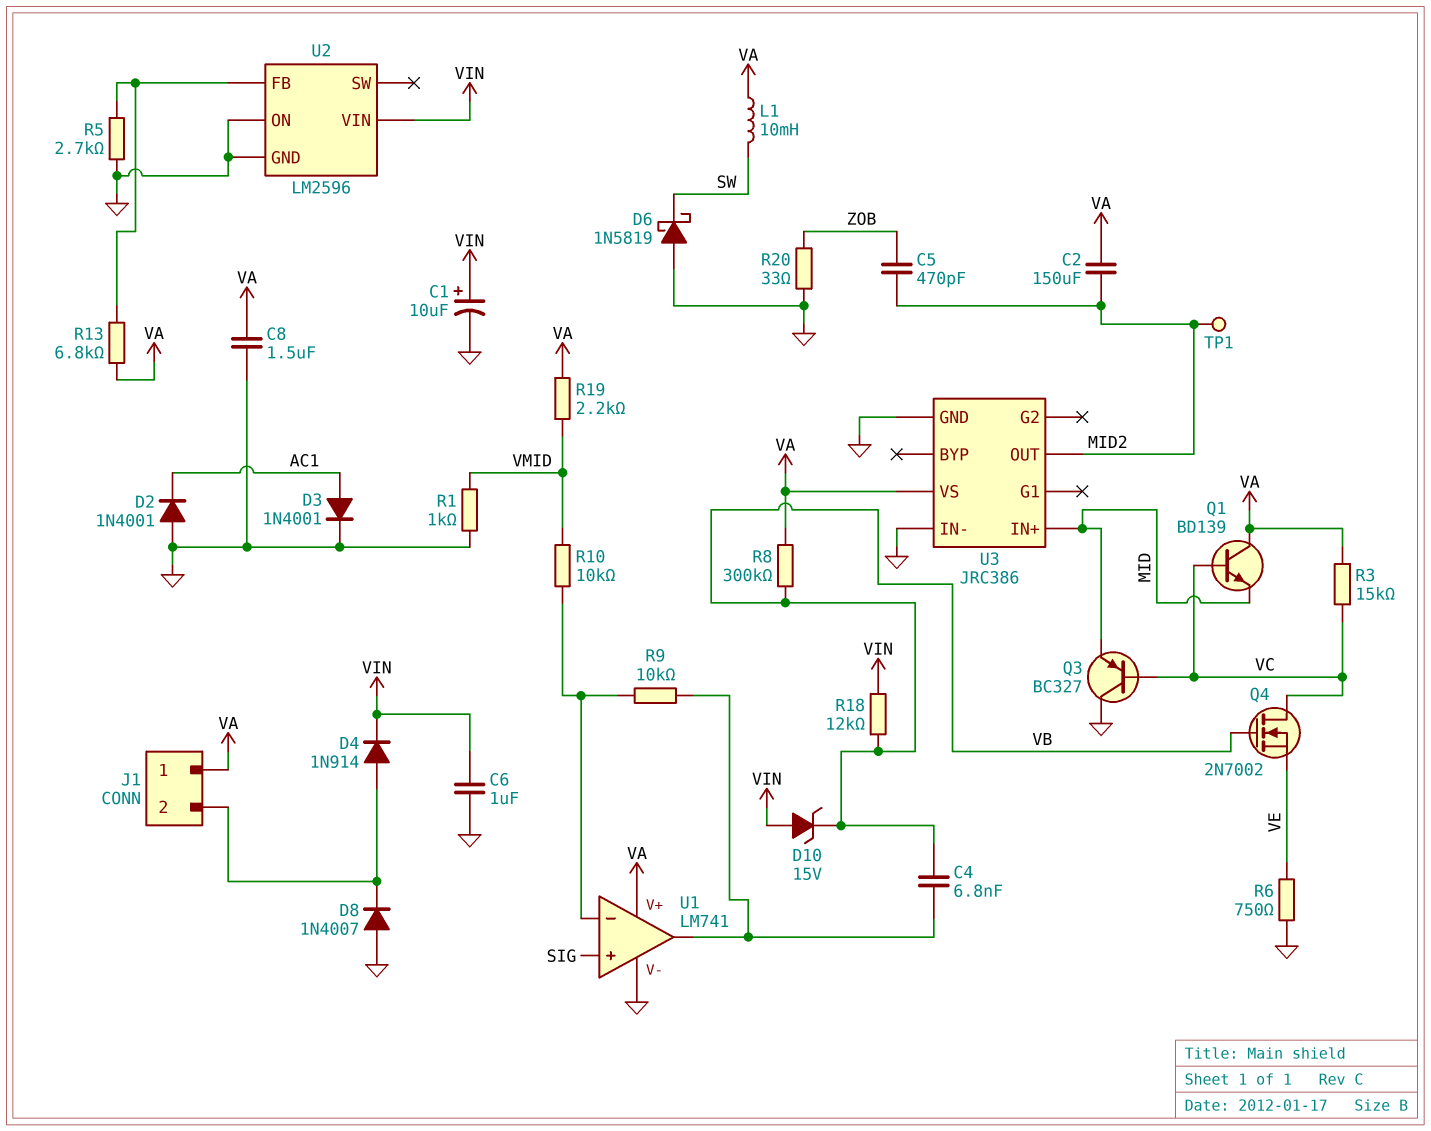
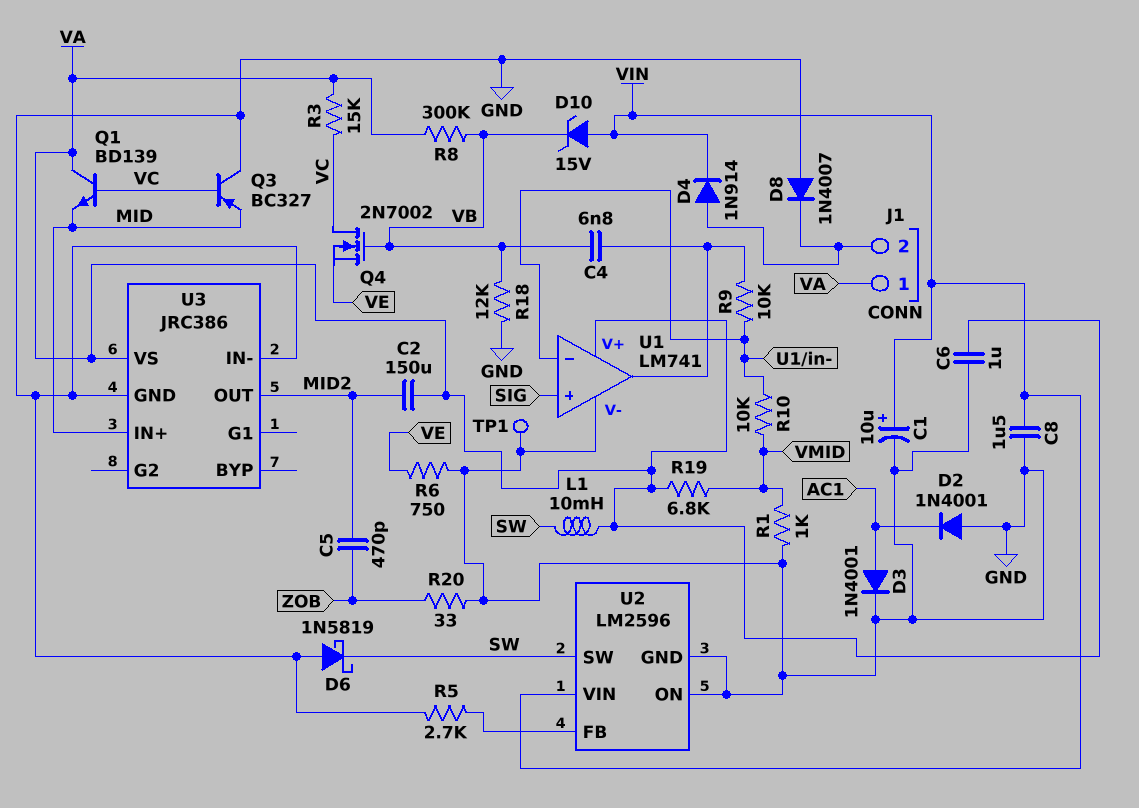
C6: 1uF (GND, VIN) -> 1uF (GND, VA)
C8: 1.5uF (GND, VA) -> 1.5uF (GND, VIN)
R13: 6.8k (U2/FB, VA) -> none
R18: 12k (VB, VIN) -> 12k (GND, VB)
R19: 2.2k (VA, VMID) -> 6.8k (VA, VMID)
TP1: test point (MID2) -> test point (GND)
U2 pin SW: none -> SW

